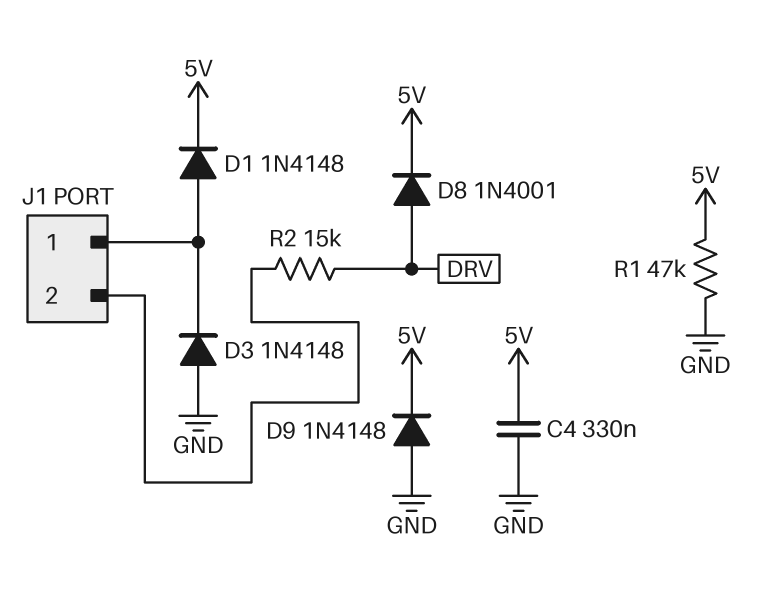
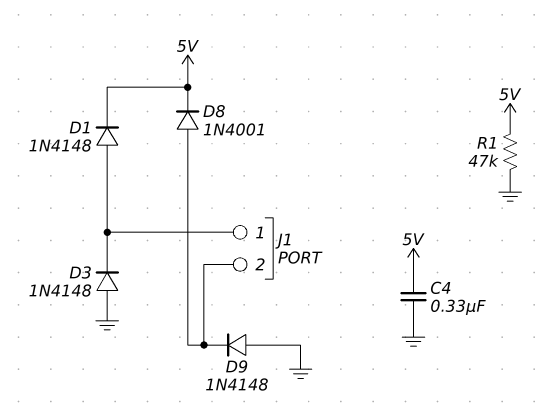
D8: diode 1N4001 (A DRV, K 5V) -> diode 1N4001 (A J1/2, K 5V)
D9: diode 1N4148 (A GND, K 5V) -> diode 1N4148 (A GND, K J1/2)
R2: 15k (DRV, J1/2) -> none

